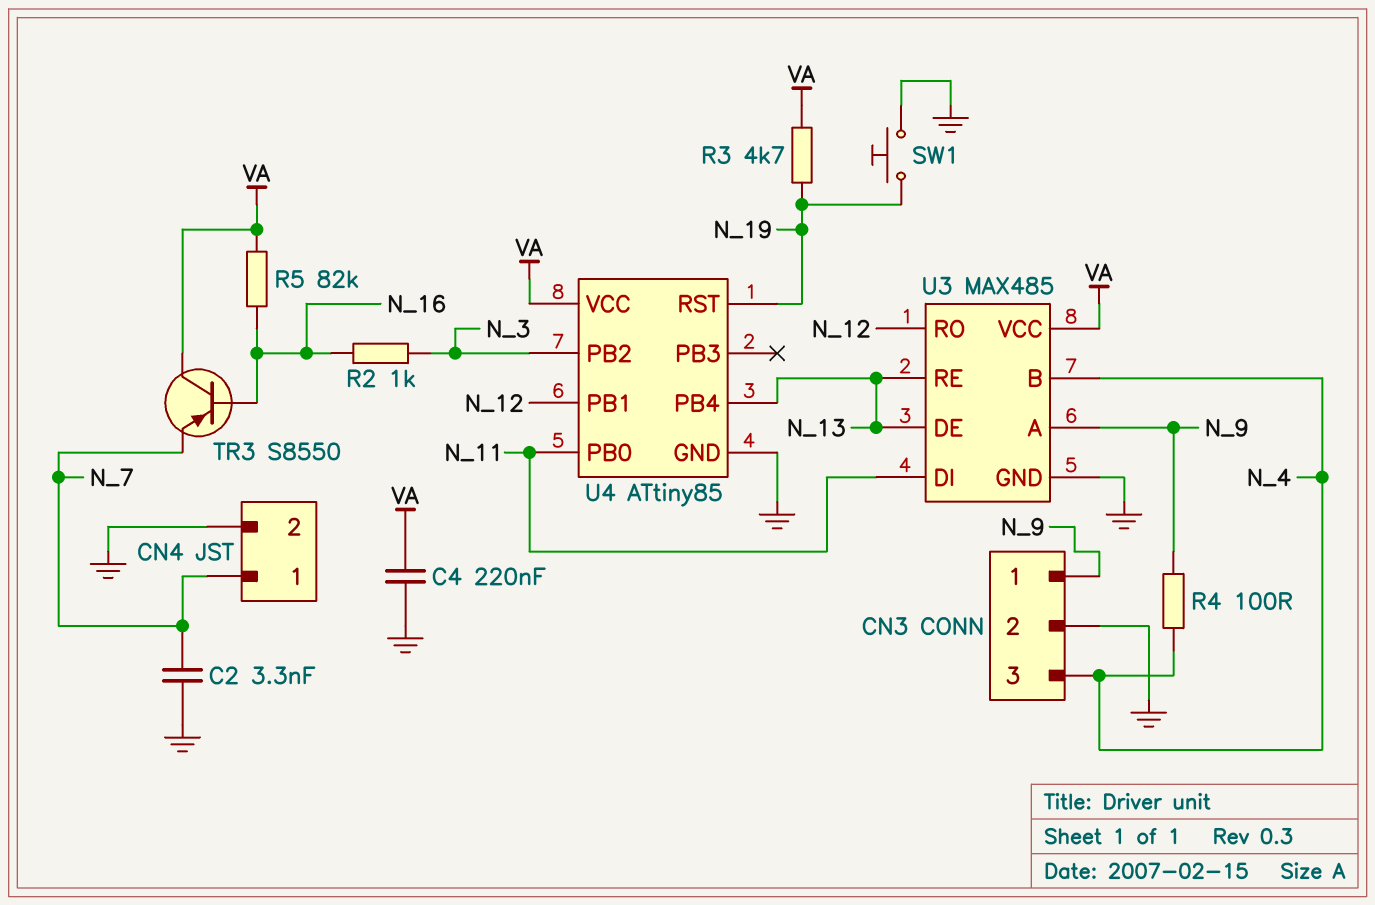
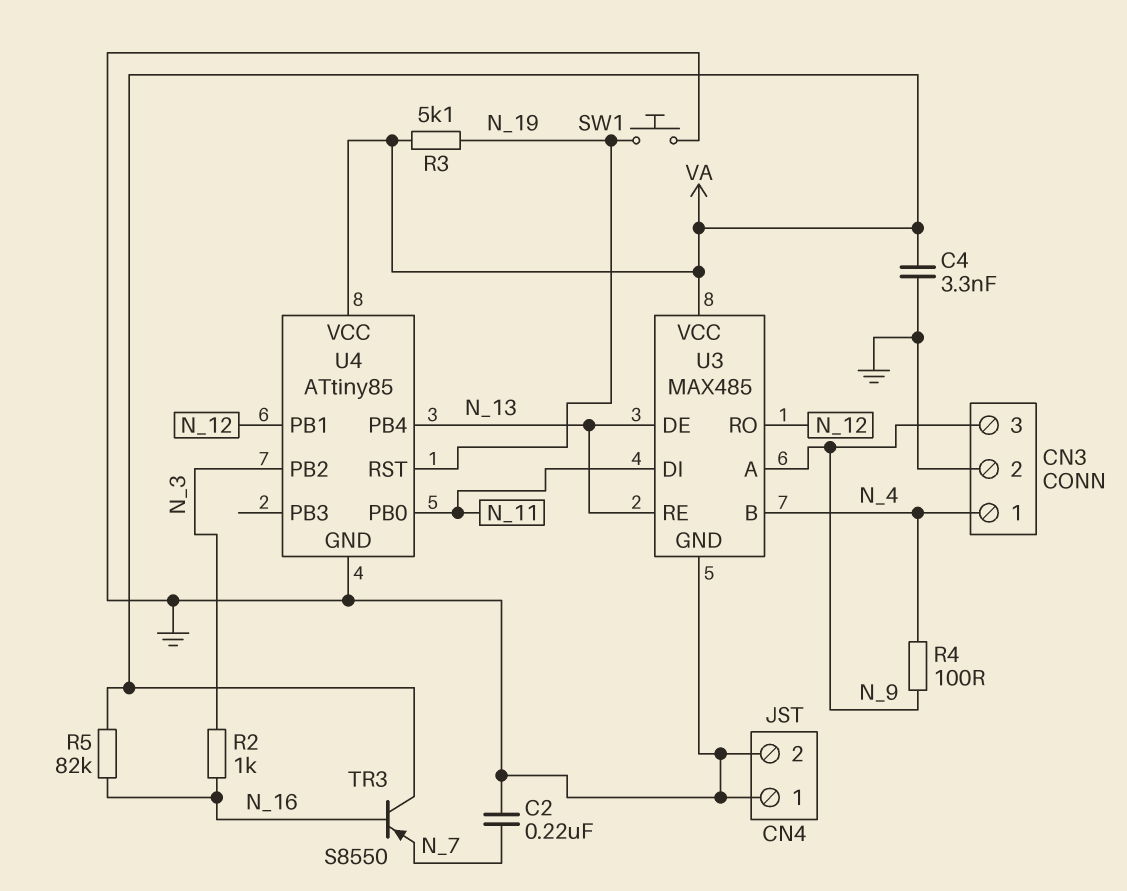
C2: 3.3nF (GND, N_7) -> 220nF (GND, N_7)
C4: 220nF (GND, VA) -> 3.3nF (GND, VA)
CN3 pin 1: N_9 -> N_4
CN3 pin 3: N_4 -> N_9
CN4 pin 1: N_7 -> GND
R3: 4.7k (N_19, VA) -> 5.1k (N_19, VA)

